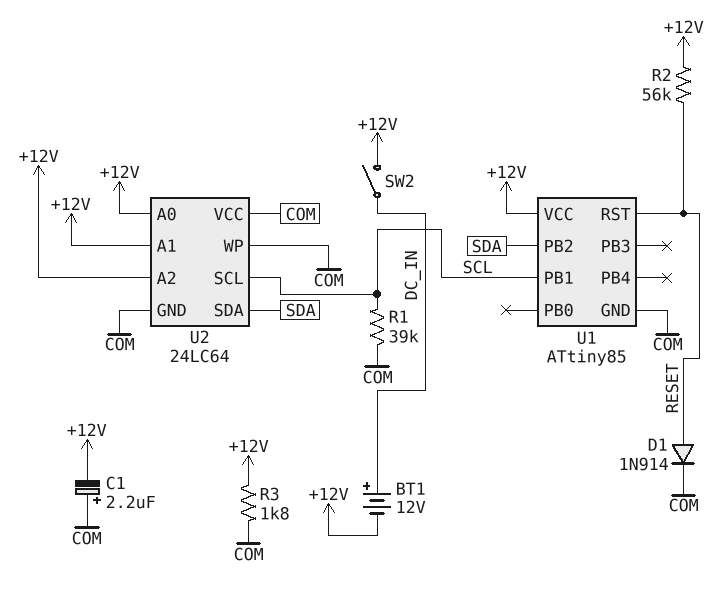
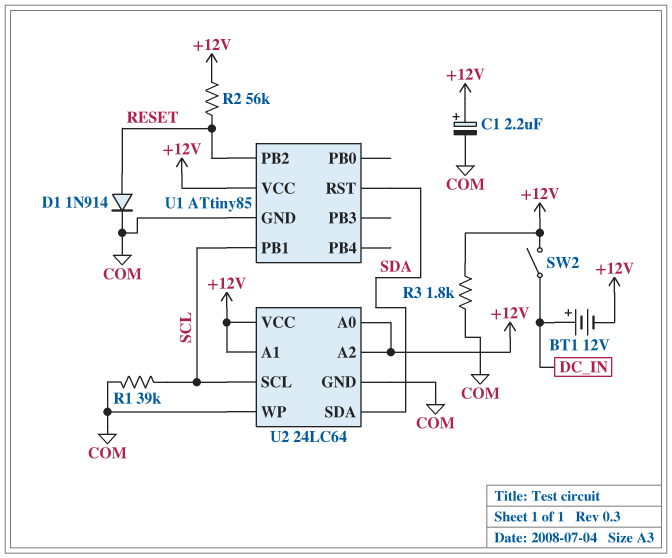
C1: 2.2uF (plus COM, minus +12V) -> 2.2uF (plus +12V, minus COM)
U1 pin PB2: SDA -> RESET
U1 pin RST: RESET -> SDA
U2 pin VCC: COM -> +12V

